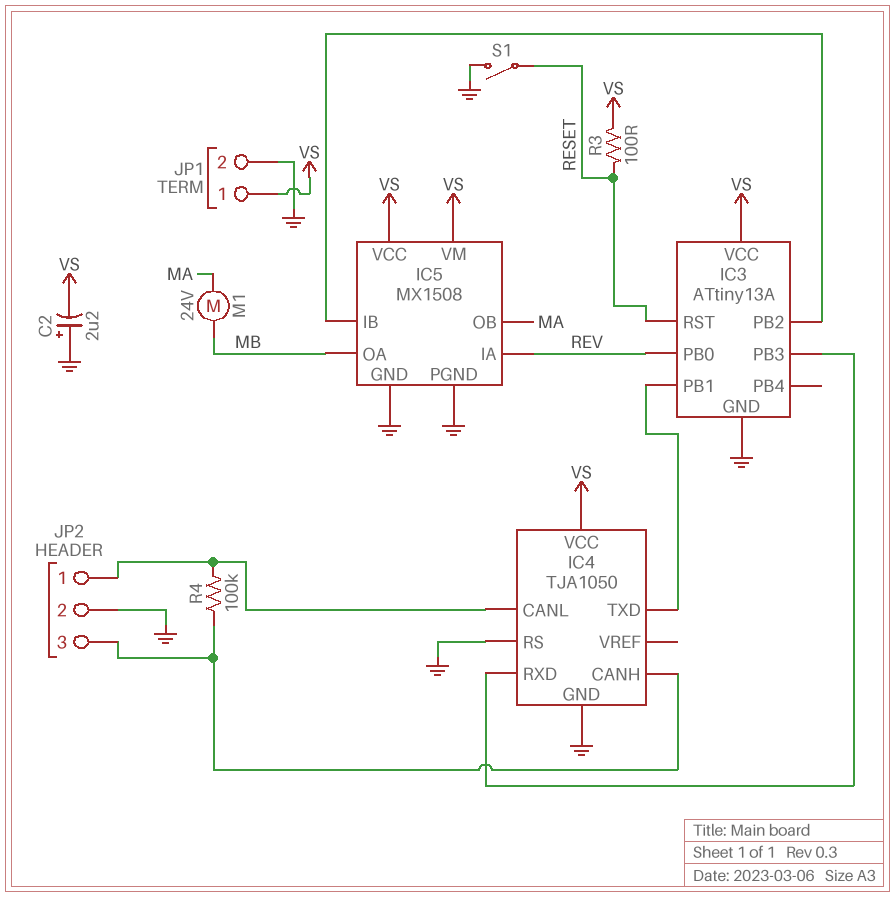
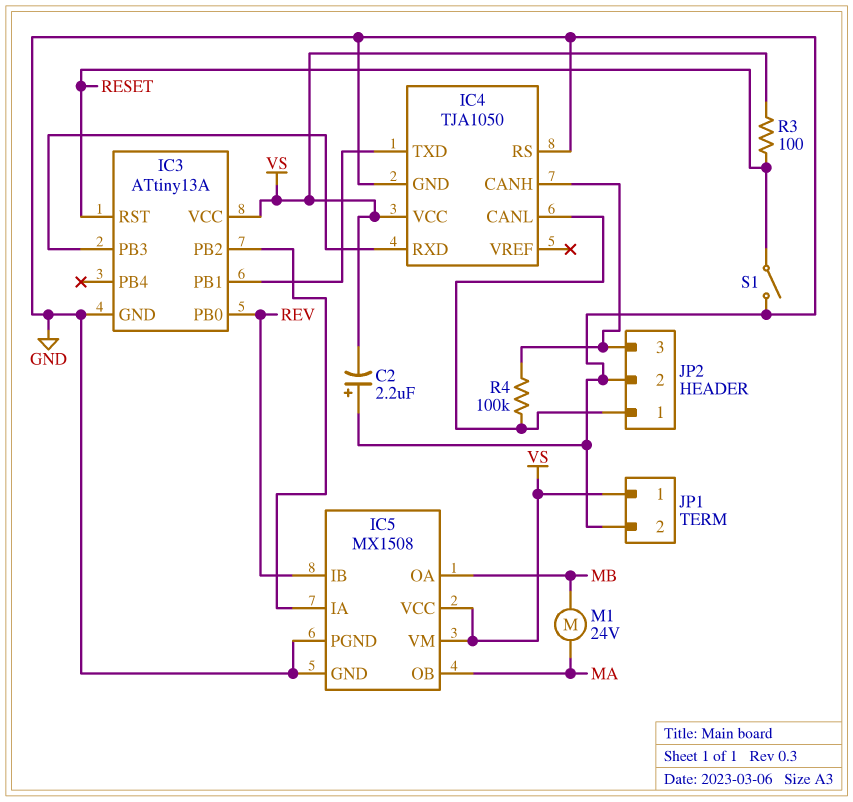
IC5 pin IA: REV -> IC3/PB2
IC5 pin IB: IC3/PB2 -> REV

